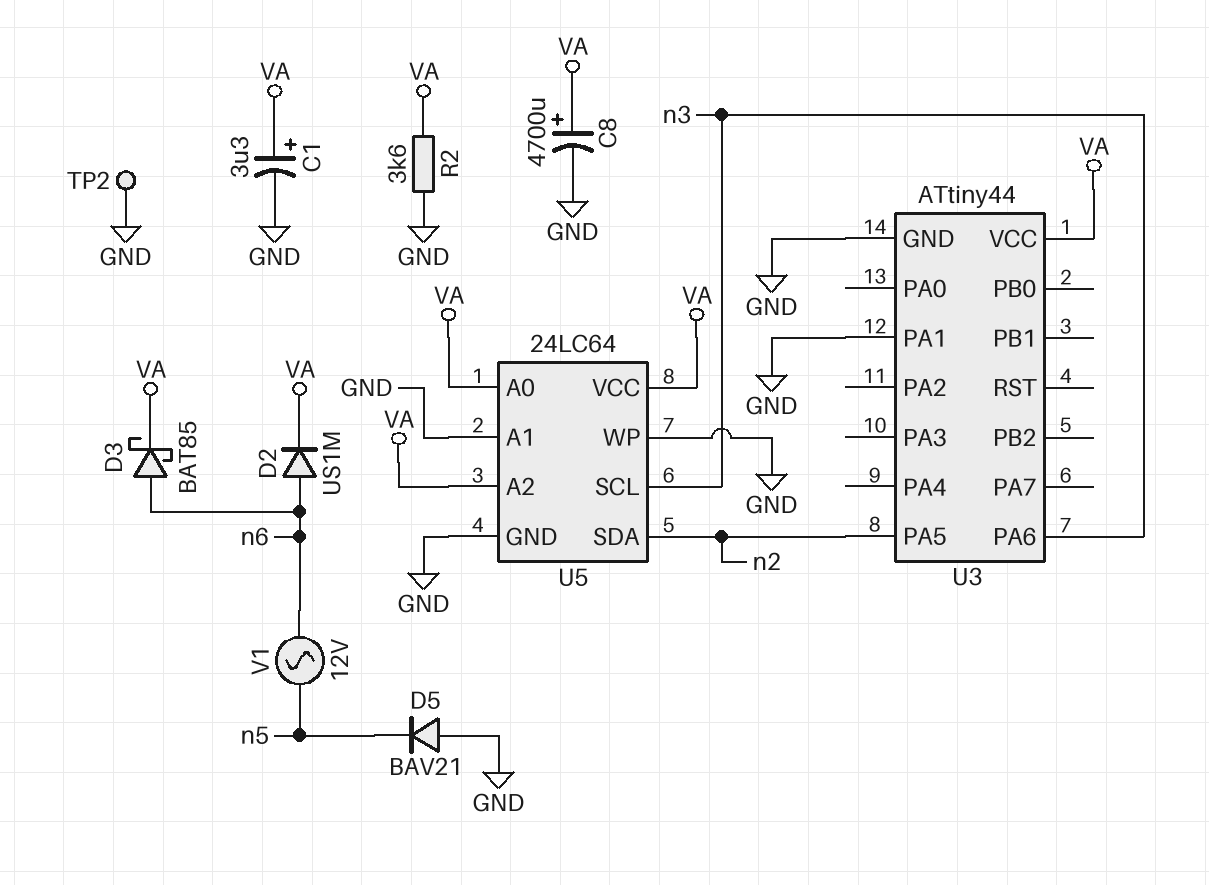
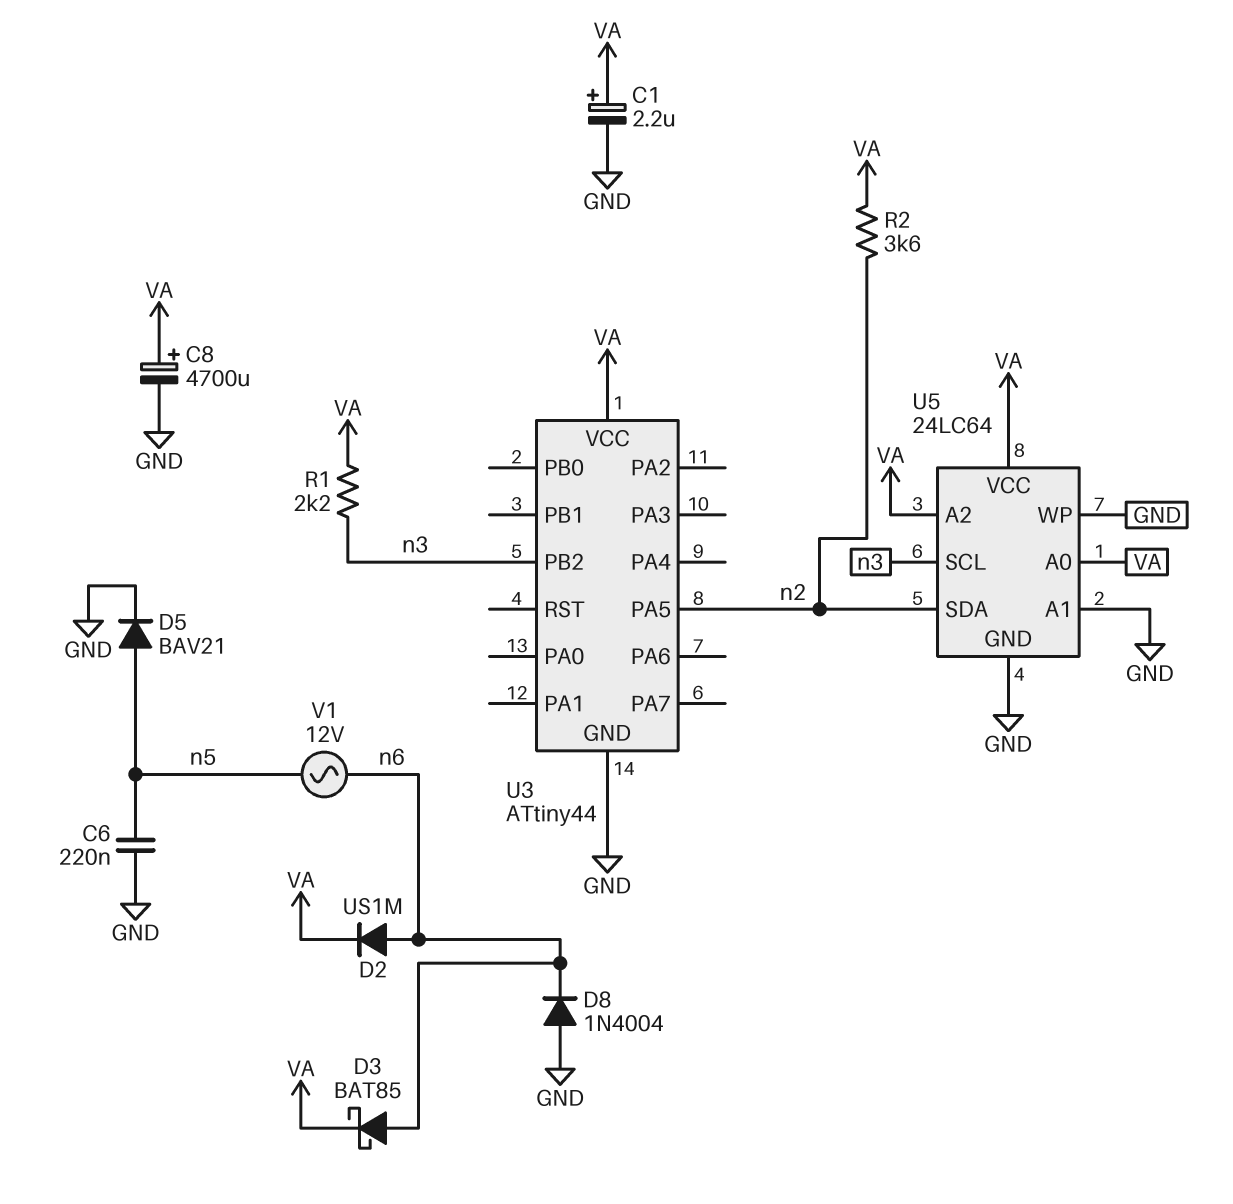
C1: 3.3uF (plus VA, minus GND) -> 2.2uF (plus VA, minus GND)
C6: none -> 220nF (GND, n5)
D5: diode BAV21 (A GND, K n5) -> diode BAV21 (A n5, K GND)
D8: none -> diode 1N4004 (A GND, K n6)
R1: none -> 2.2k (VA, n3)
R2: 3.6k (GND, VA) -> 3.6k (VA, n2)
TP2: test point (GND) -> none
U3 pin PA1: GND -> none
U3 pin PA6: n3 -> none
U3 pin PB2: none -> n3

